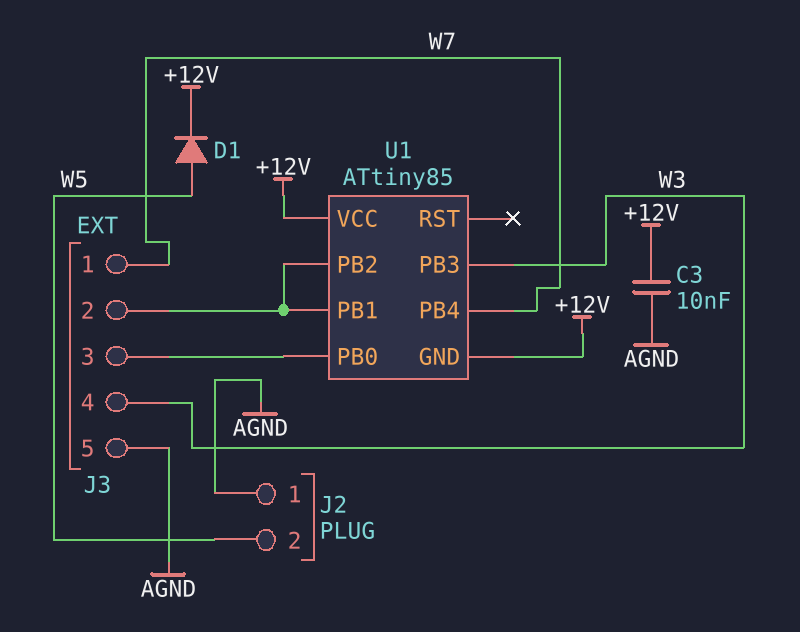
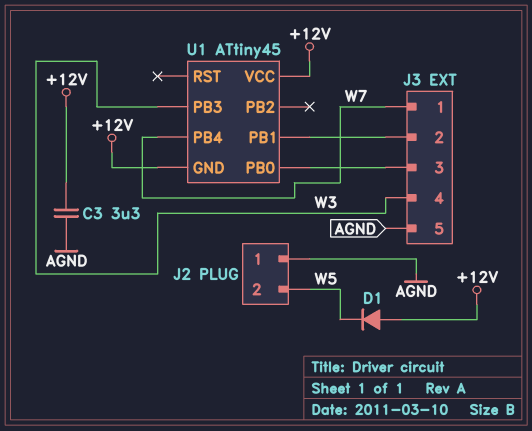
C3: 10nF (+12V, AGND) -> 3.3uF (+12V, AGND)
D1: diode (A W5, K +12V) -> diode (A +12V, K W5)
U1: ATtiny85 -> ATtiny45
U1 pin PB2: J3/2 -> none

